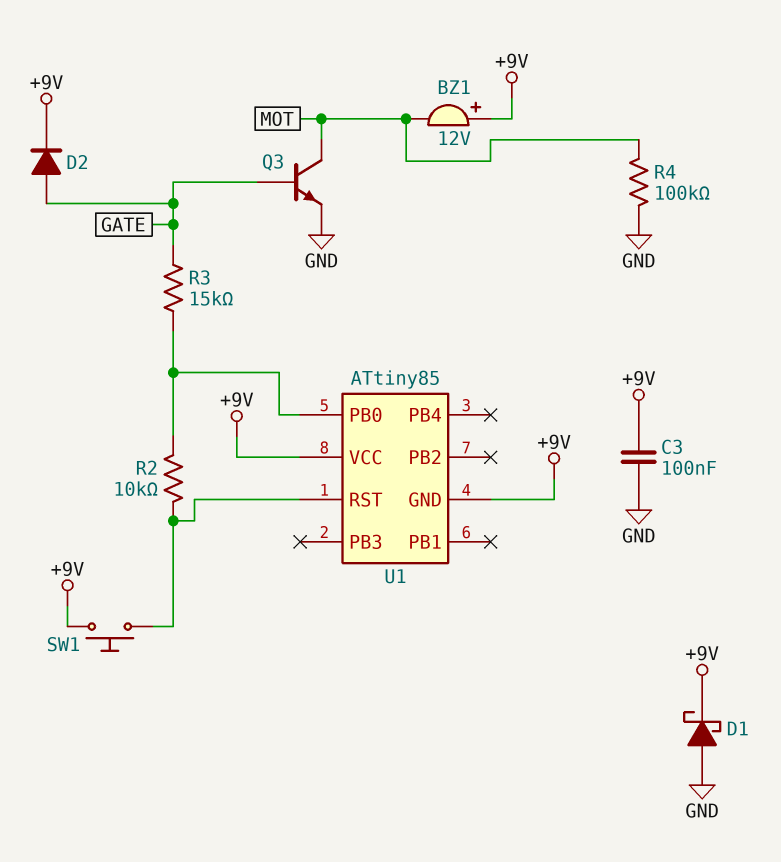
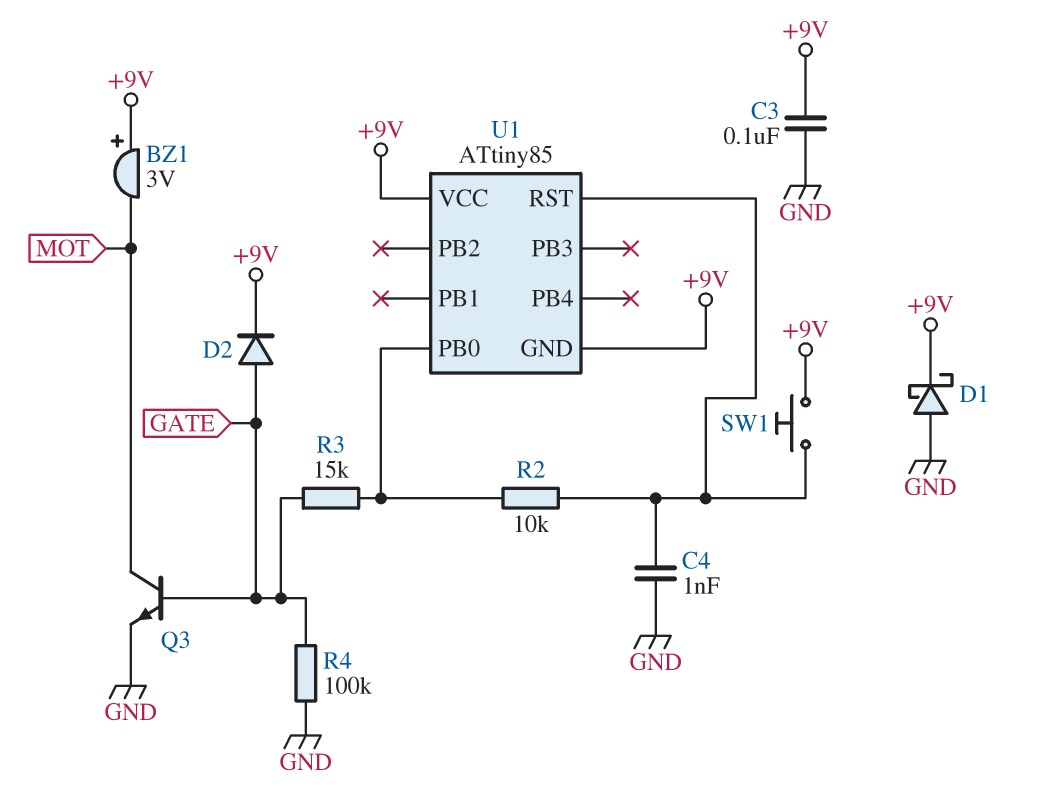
BZ1: buzzer 12V (plus +9V, minus MOT) -> buzzer 3V (plus +9V, minus MOT)
C4: none -> 1nF (GND, U1/RST)
R4: 100k (GND, MOT) -> 100k (GATE, GND)

